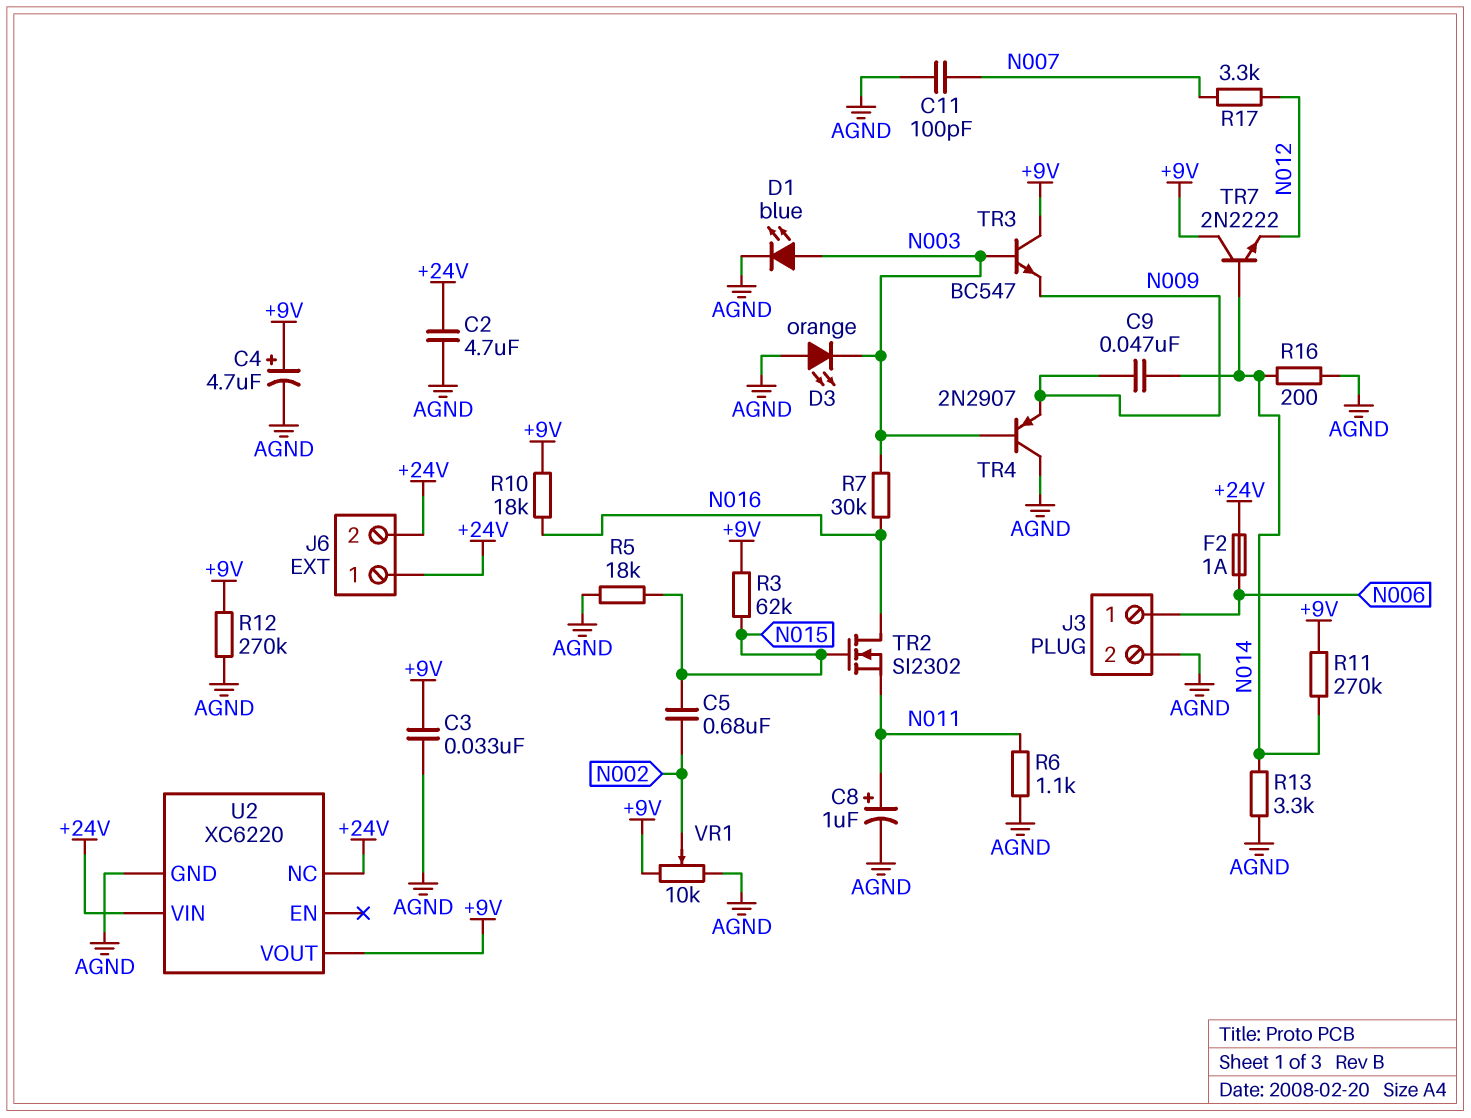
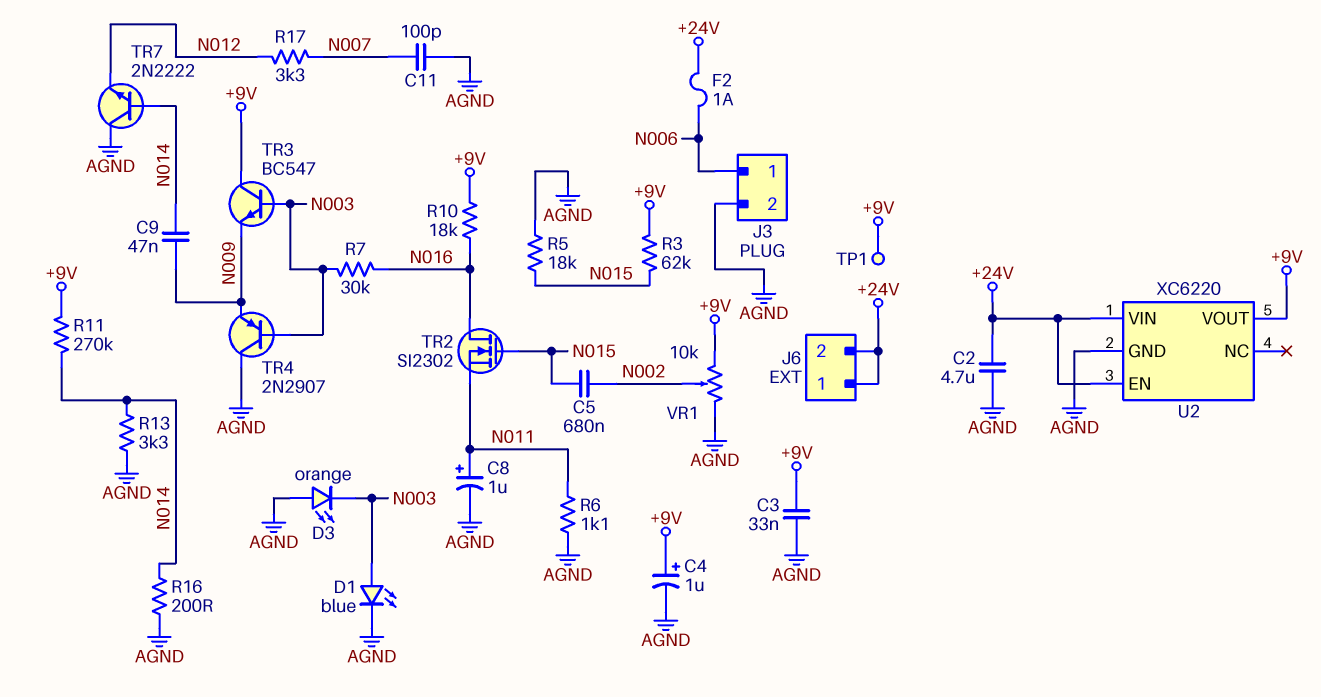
C4: 4.7uF (plus +9V, minus AGND) -> 1uF (plus +9V, minus AGND)
R12: 270k (+9V, AGND) -> none
TP1: none -> test point (+9V)
TR7: NPN 2N2222 (B N014, C +9V, E N012) -> NPN 2N2222 (B N014, C AGND, E N012)
U2 pin EN: none -> +24V
U2 pin NC: +24V -> none

